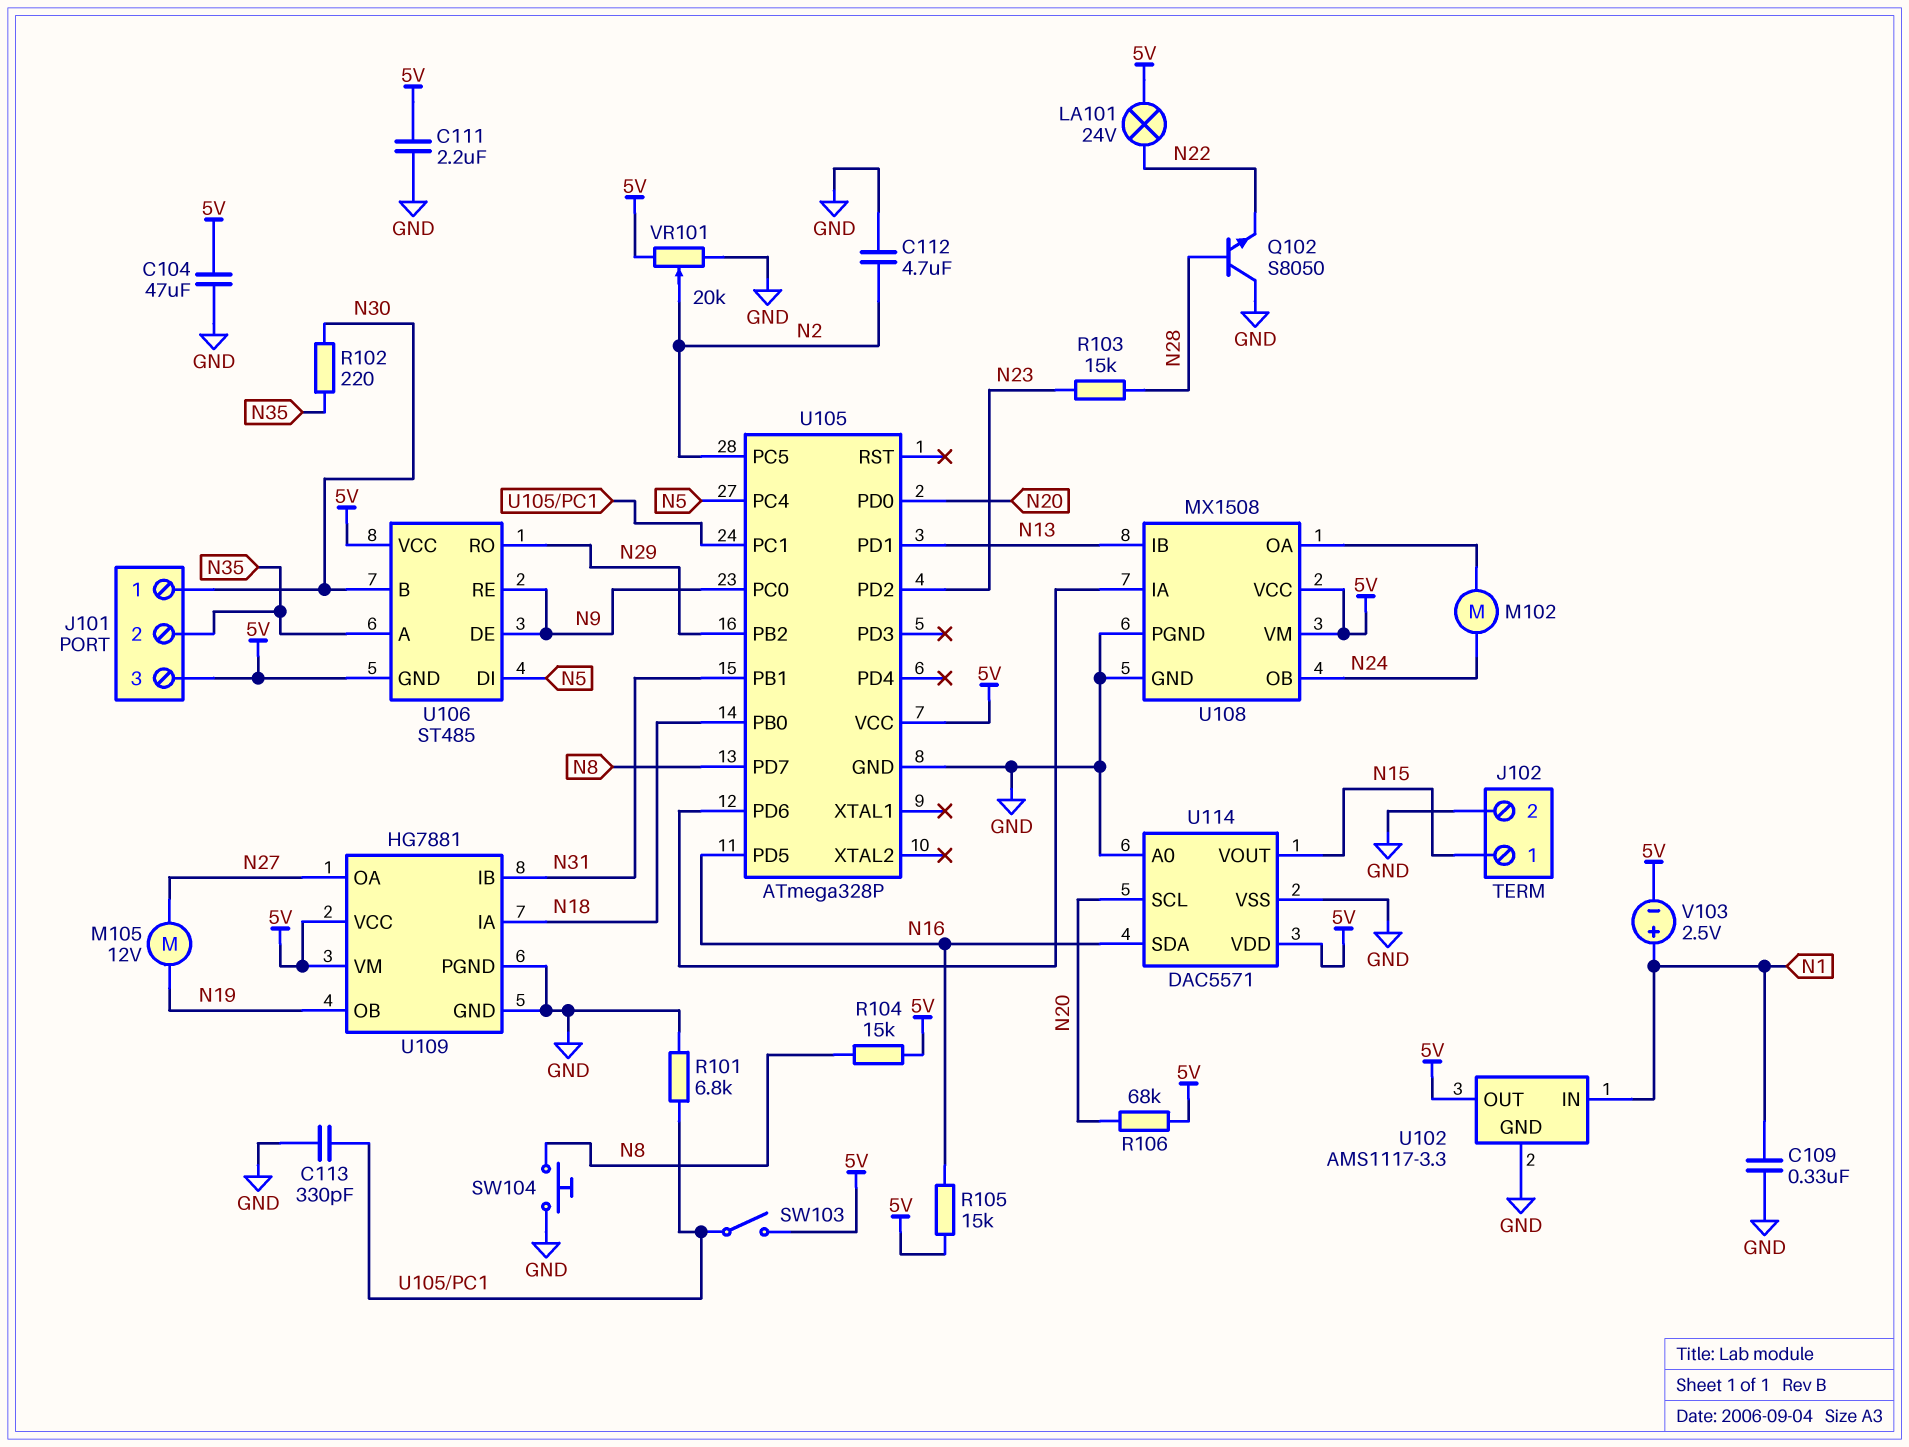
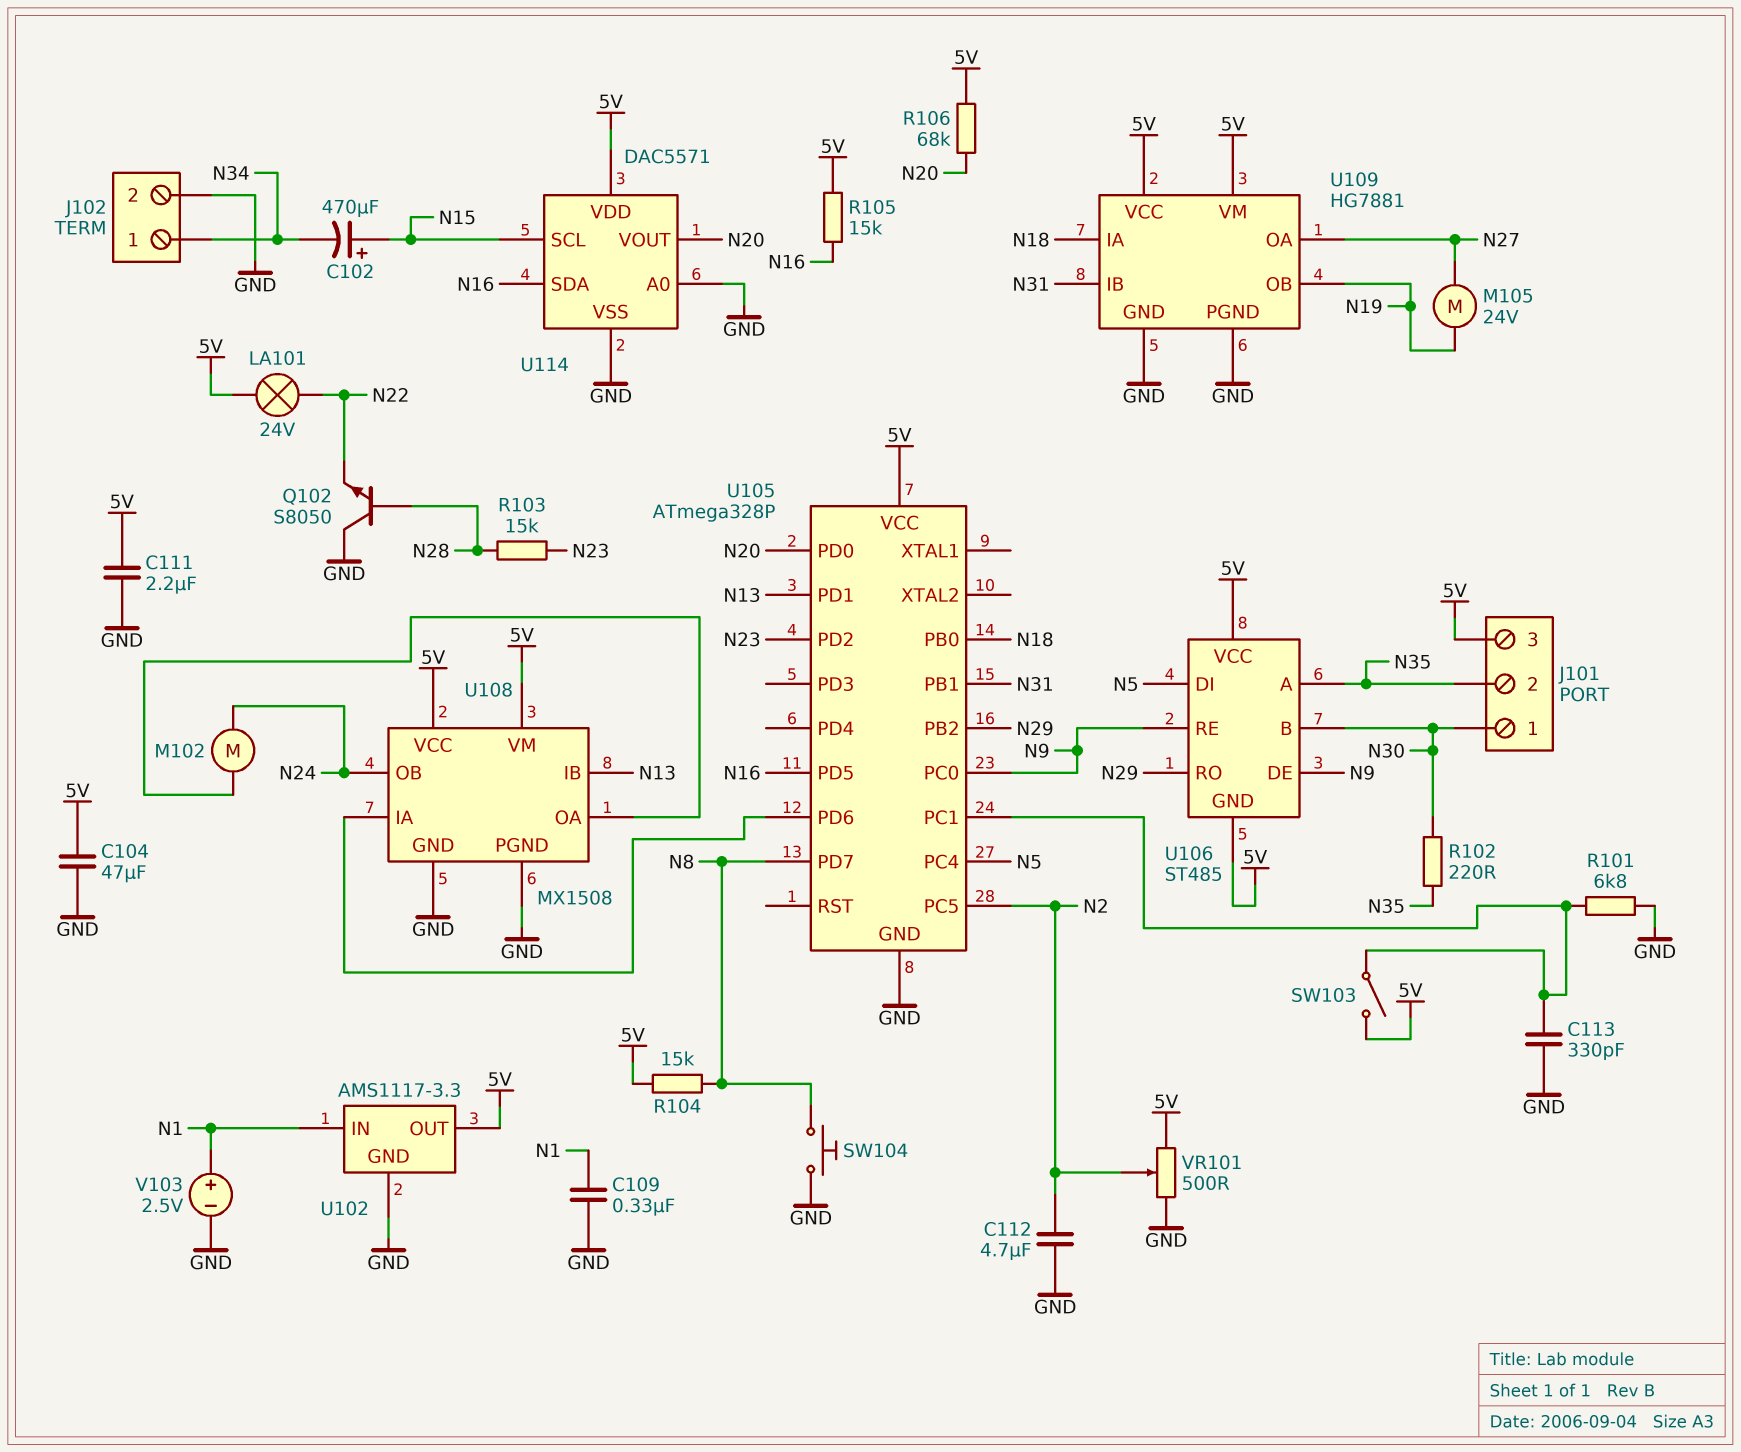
C102: none -> 470uF (plus N15, minus N34)
J102 pin 1: N15 -> N34
M105: motor 12V (N19, N27) -> motor 24V (N19, N27)
U114 pin SCL: N20 -> N15
U114 pin VOUT: N15 -> N20
V103: 2.5V (plus N1, minus 5V) -> 2.5V (plus N1, minus GND)
VR101: 20k (5V, GND, wiper N2) -> 500 (5V, GND, wiper N2)

